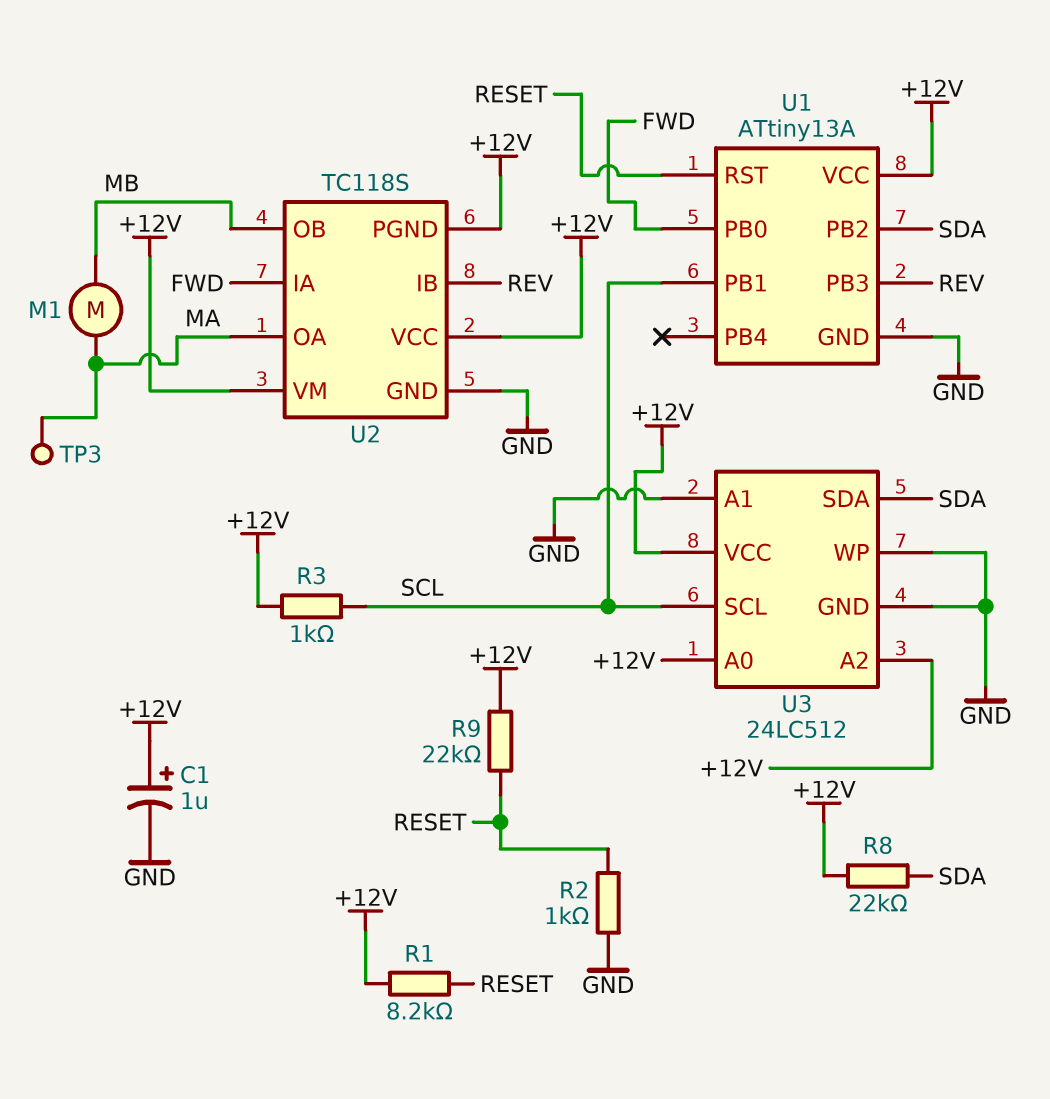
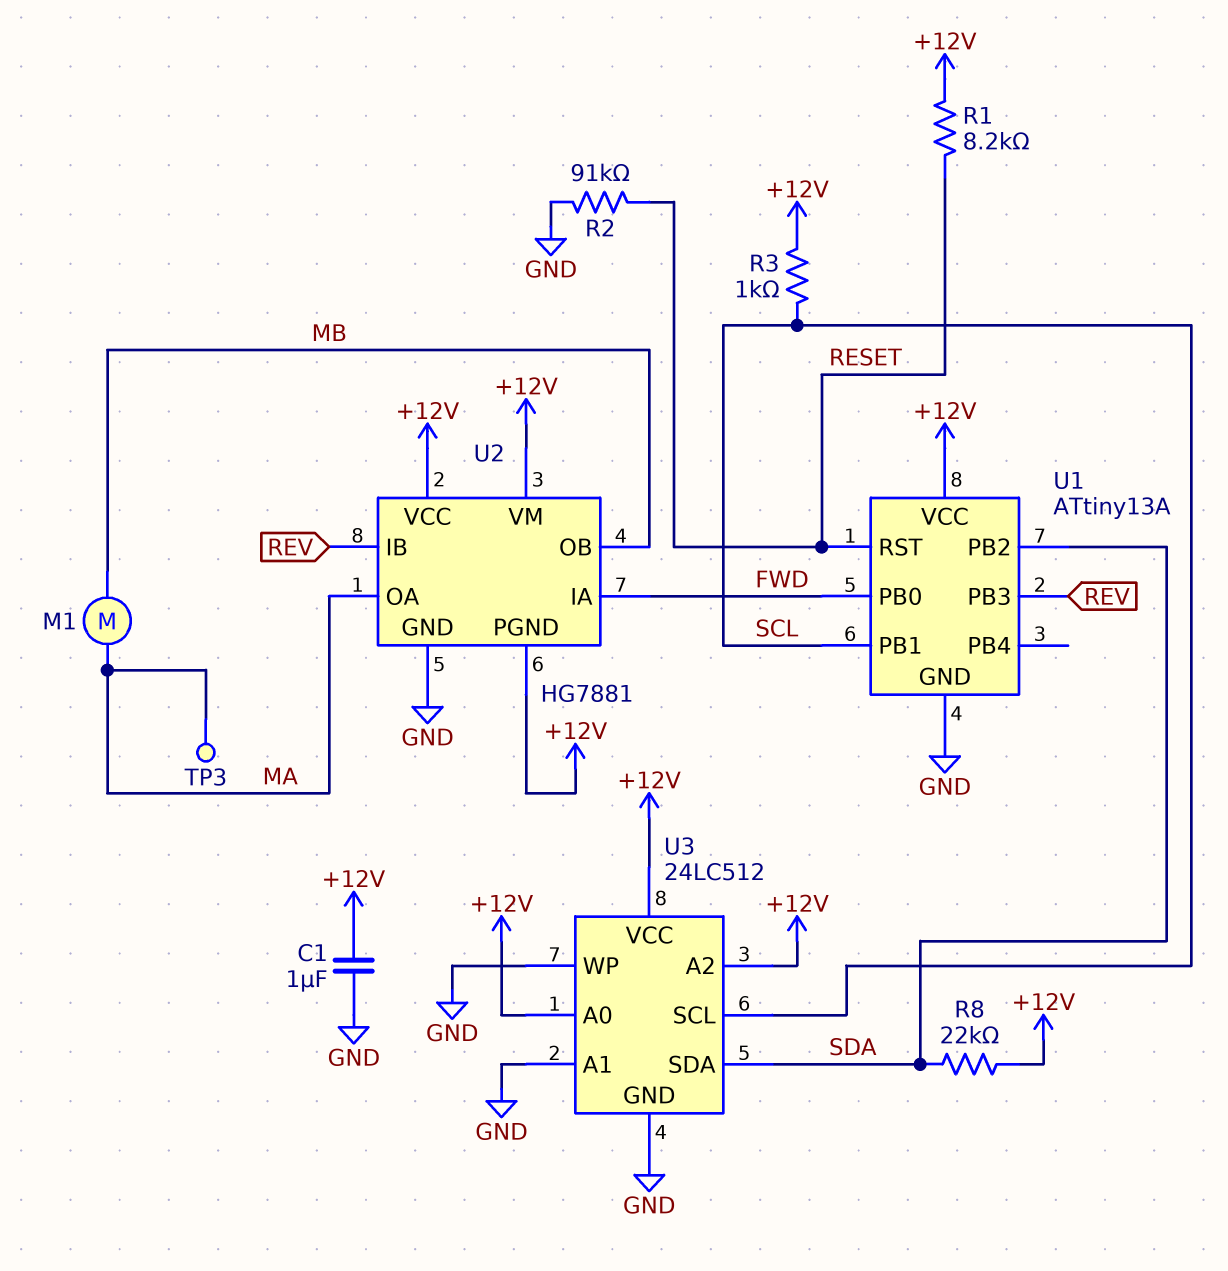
C1: 1uF (plus +12V, minus GND) -> 1uF (+12V, GND)
R2: 1k (GND, RESET) -> 91k (GND, RESET)
R9: 22k (+12V, RESET) -> none
U2: TC118S -> HG7881

